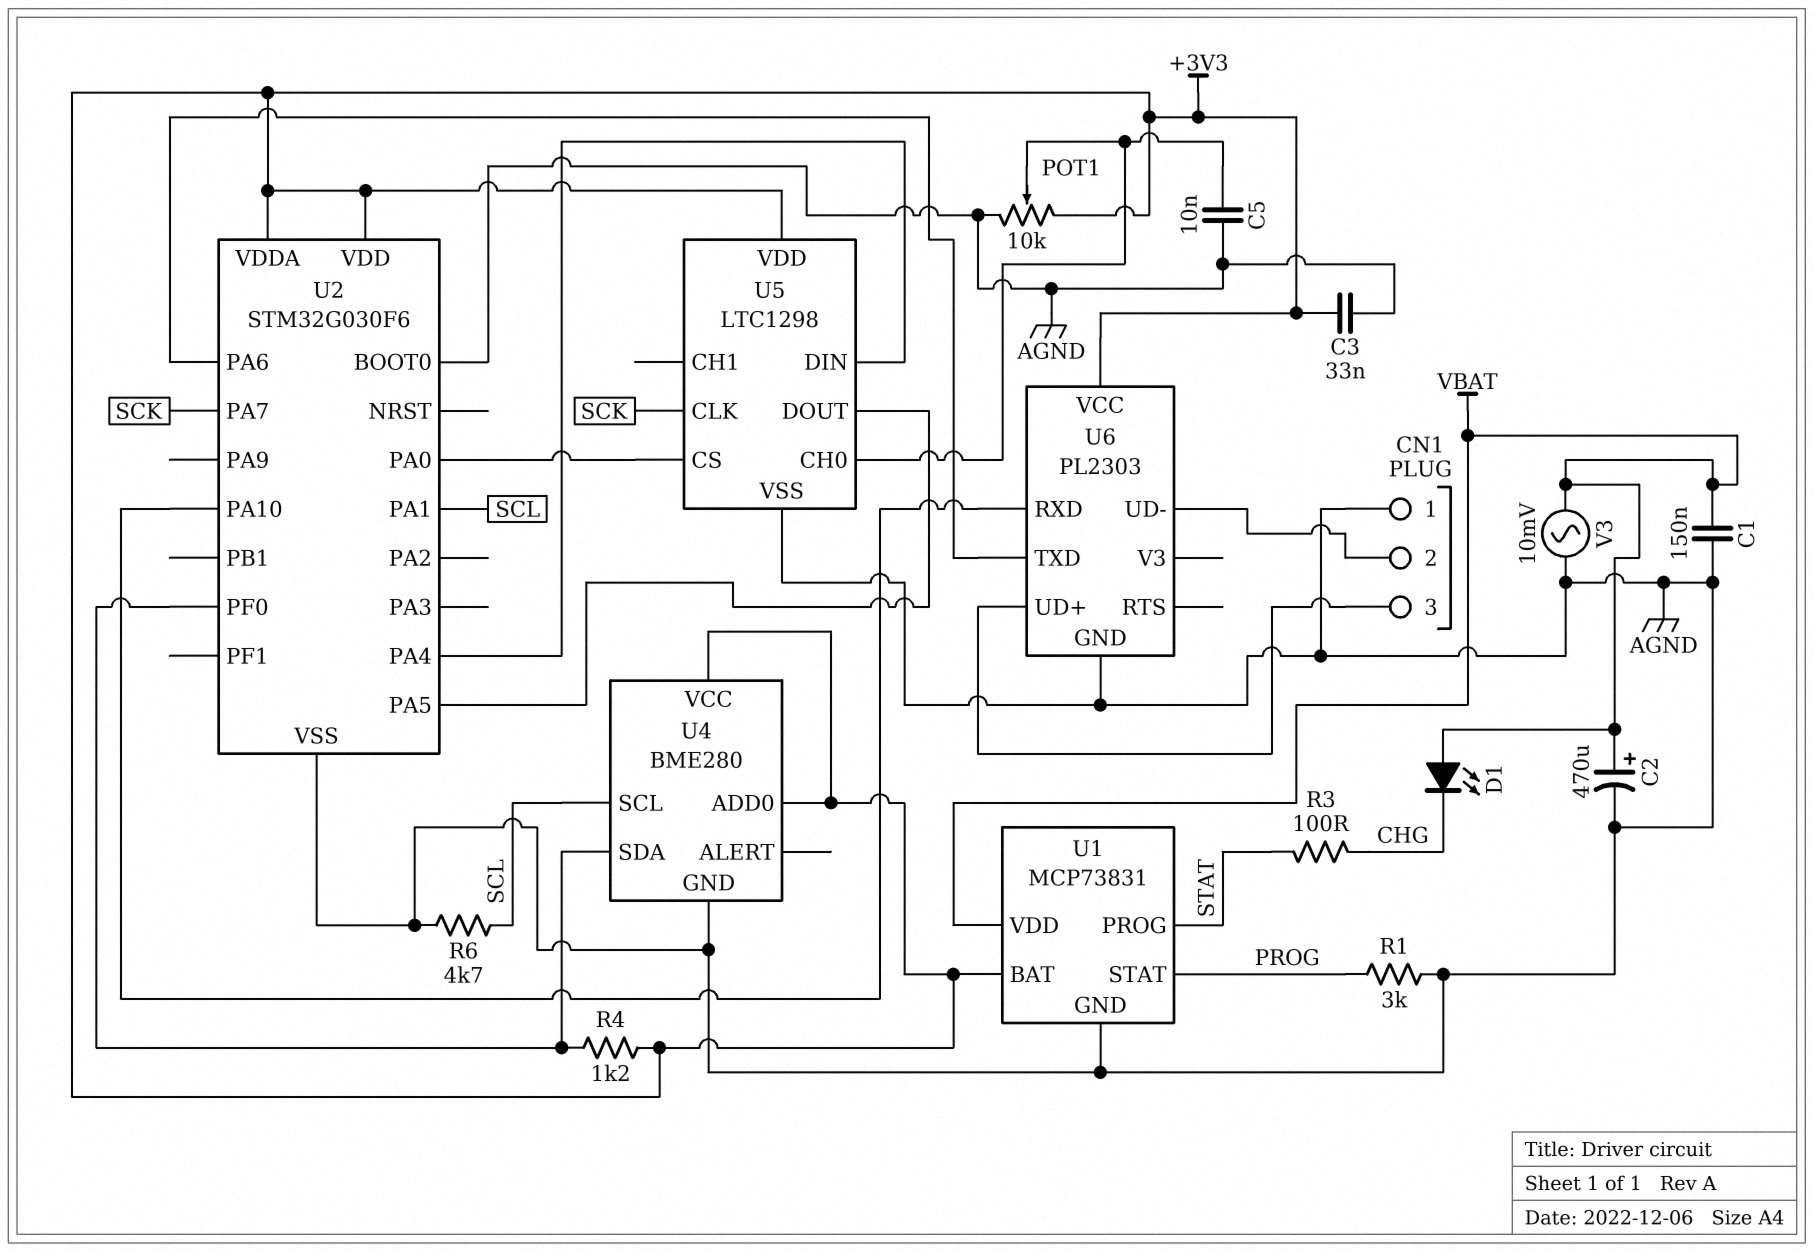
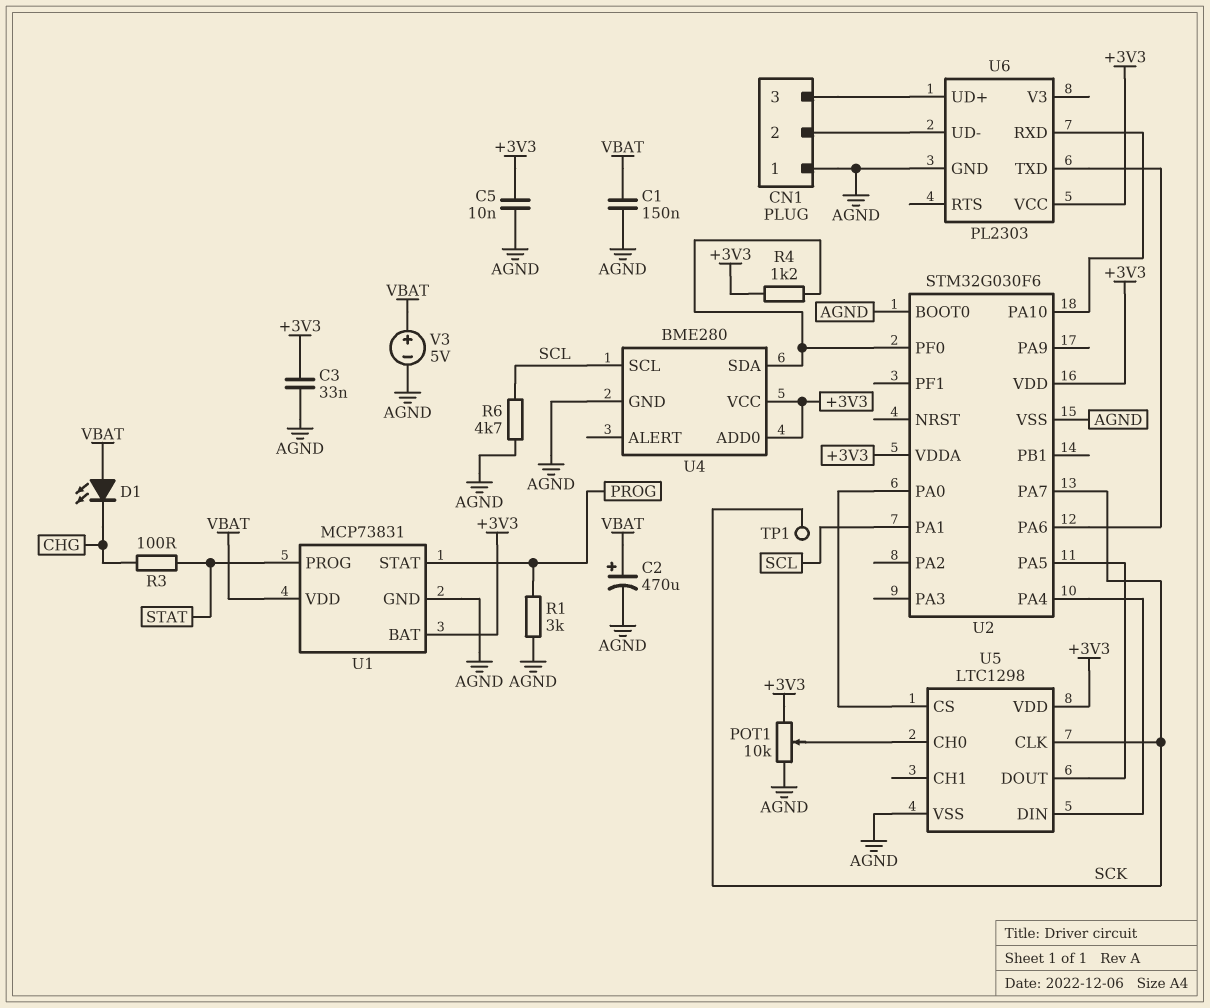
C5: 10nF (AGND, U5/CH0) -> 10nF (+3V3, AGND)
TP1: none -> test point (SCK)
V3: AC 10mV (AGND, VBAT) -> 5V (plus VBAT, minus AGND)

